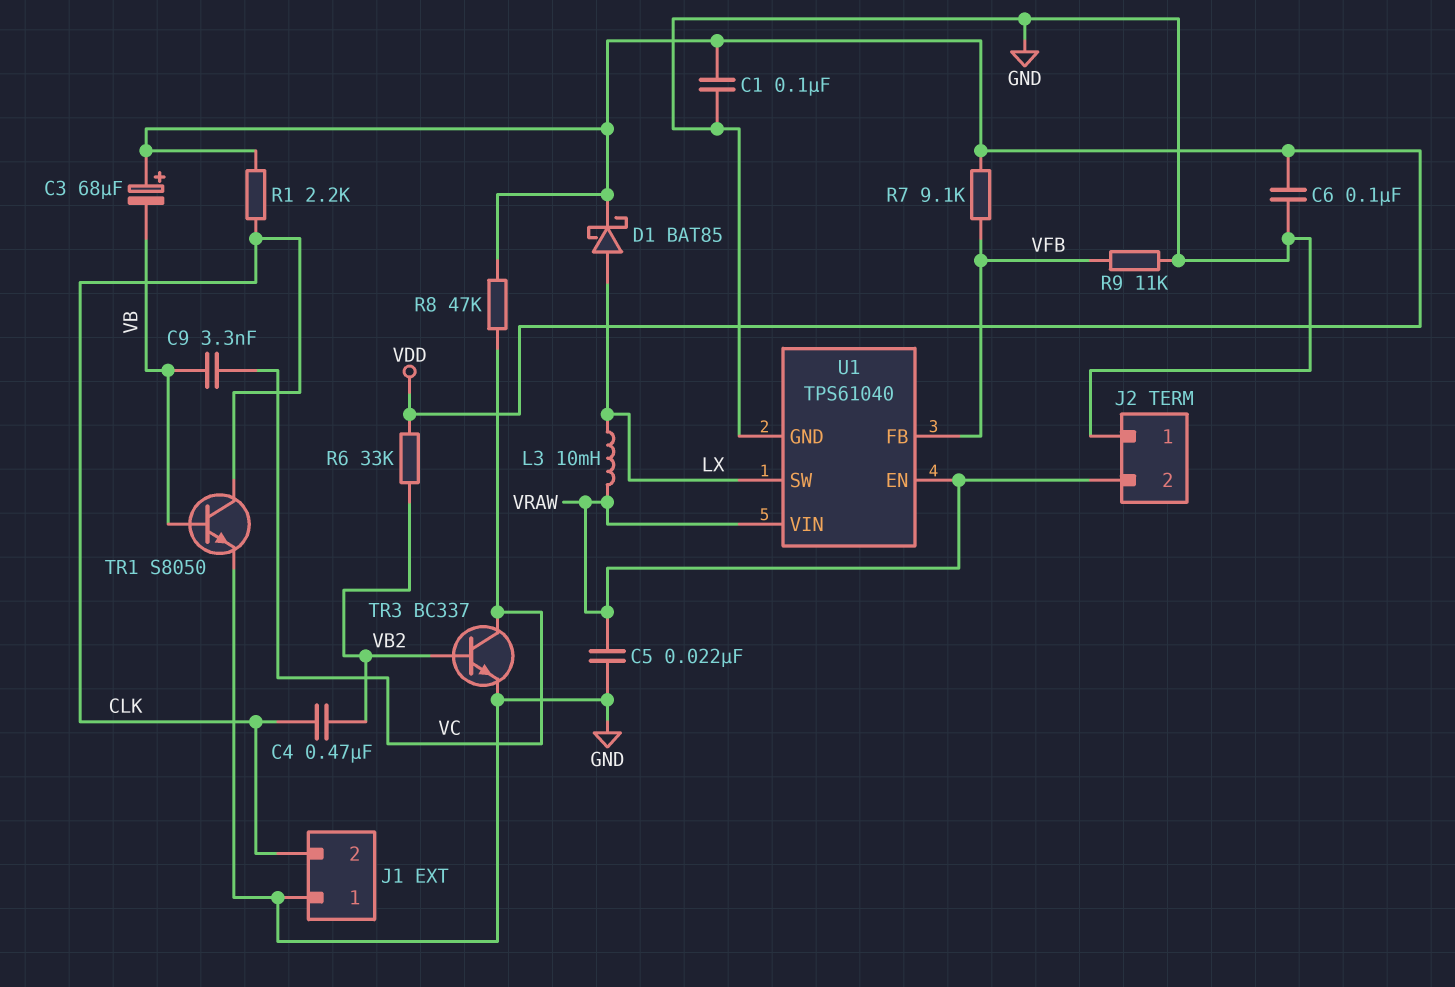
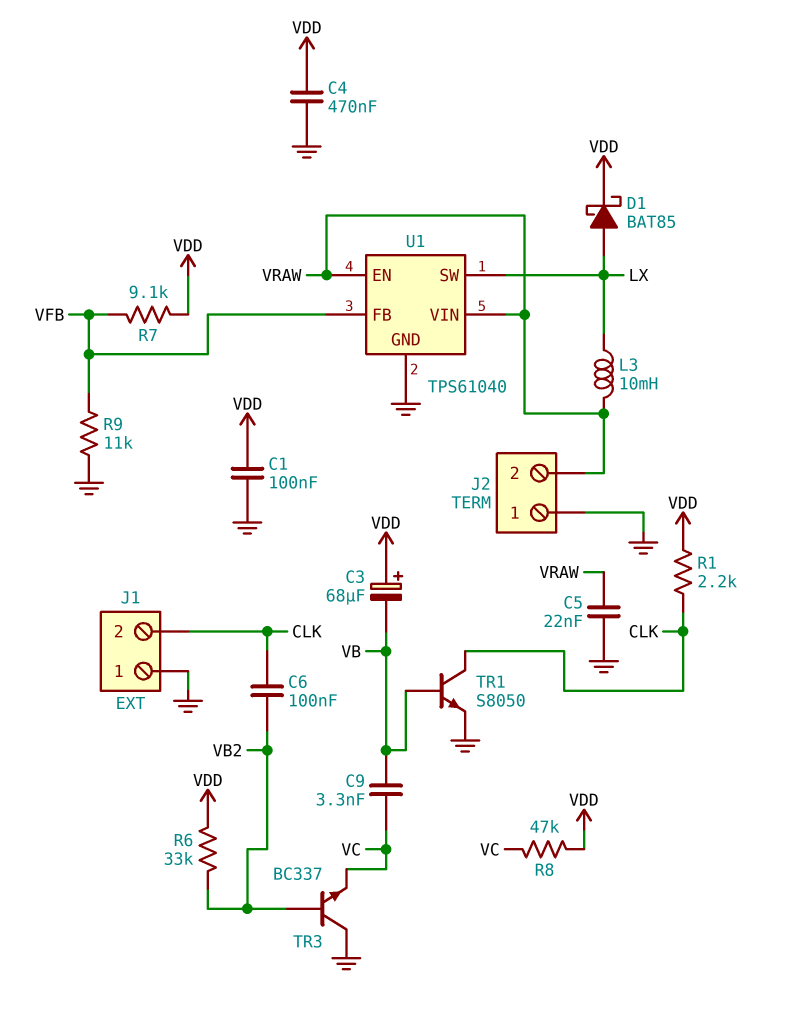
C4: 470nF (CLK, VB2) -> 470nF (GND, VDD)
C6: 100nF (GND, VDD) -> 100nF (CLK, VB2)
TR3: NPN BC337 (B VB2, C VC, E GND) -> NPN BC337 (B VB2, C GND, E VC)

